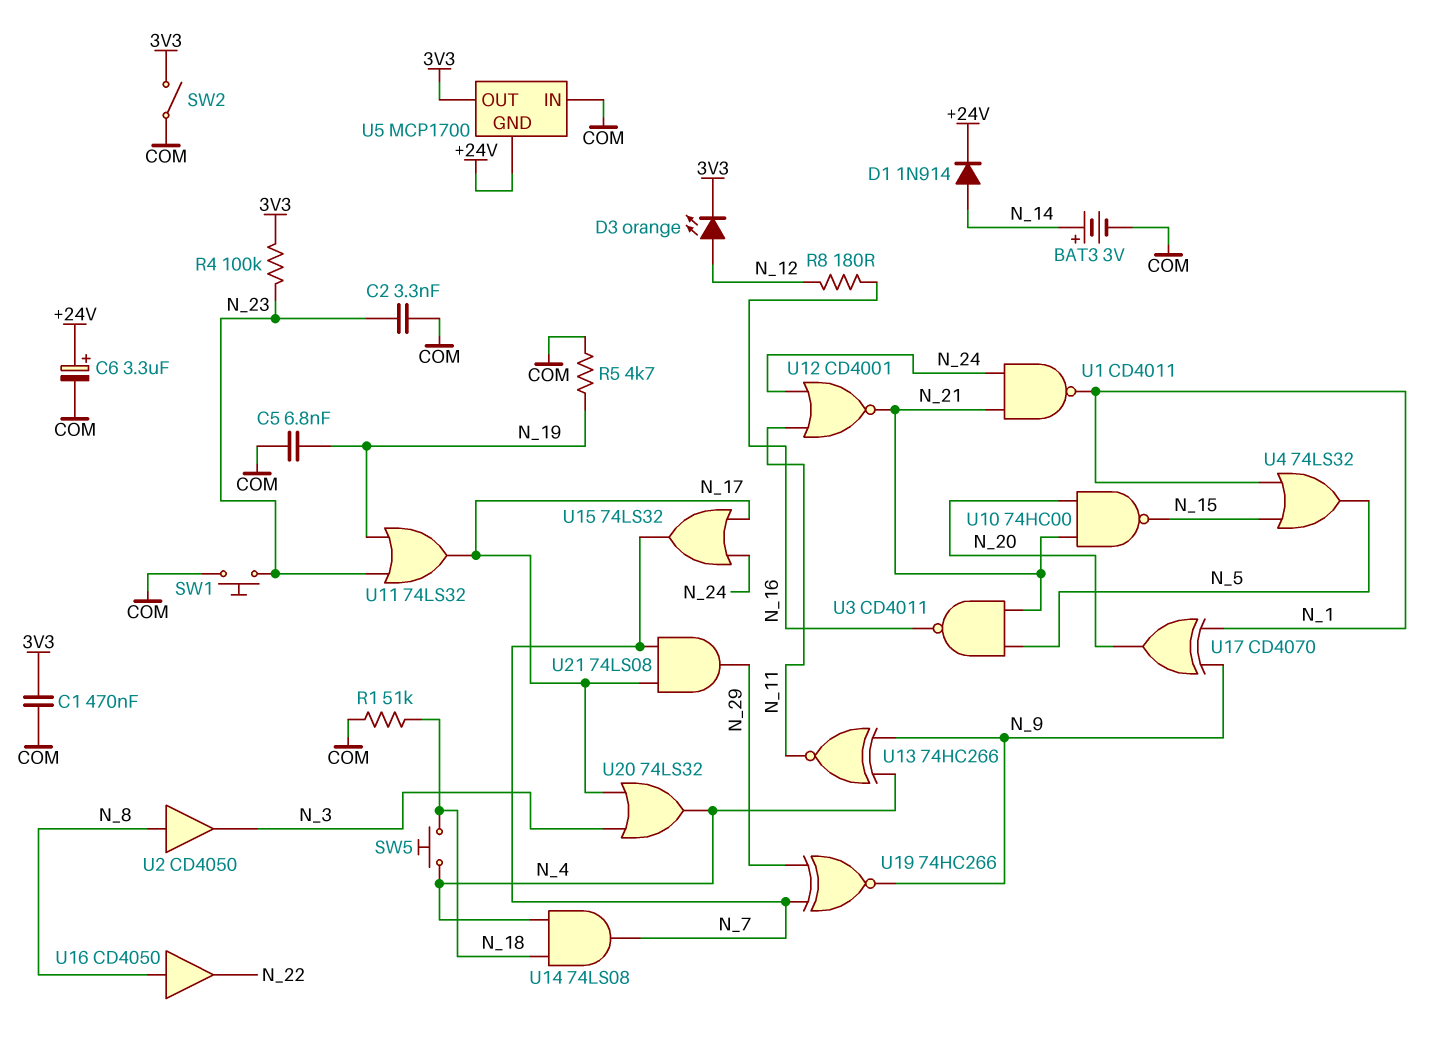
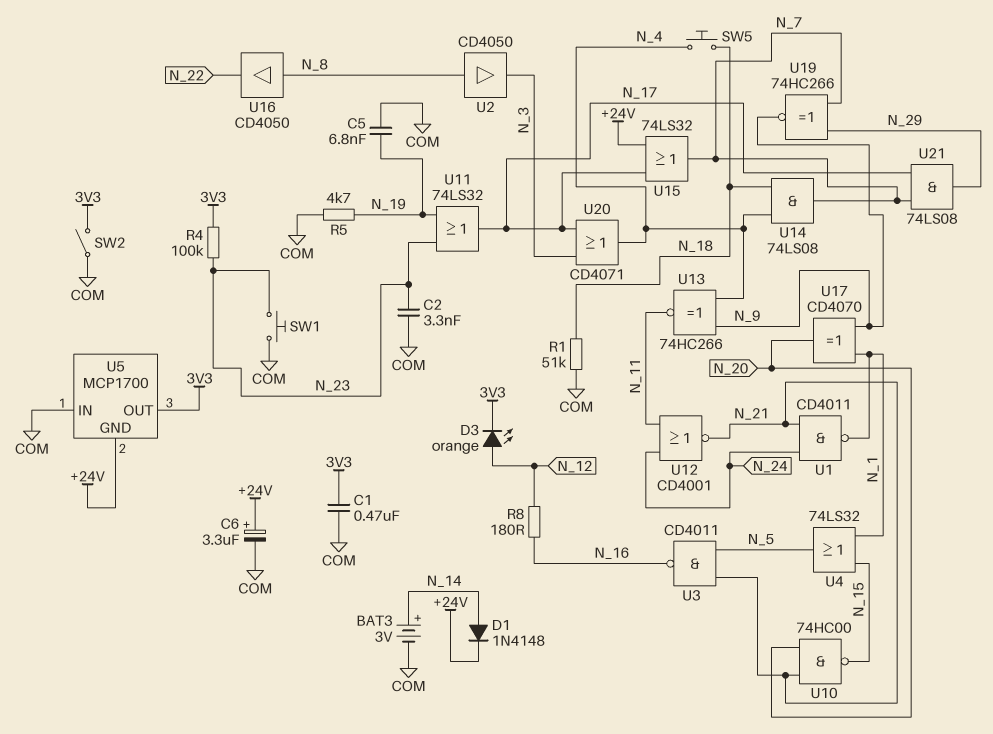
D1: diode 1N914 (A N_14, K +24V) -> diode 1N4148 (A N_14, K +24V)
U15: OR 74LS32 (in N_17, in N_24, out N_7) -> OR 74LS32 (in +24V, in N_17, out N_7)
U20: OR 74LS32 (in N_3, in N_17, out N_4) -> OR CD4071 (in N_3, in N_17, out N_4)

